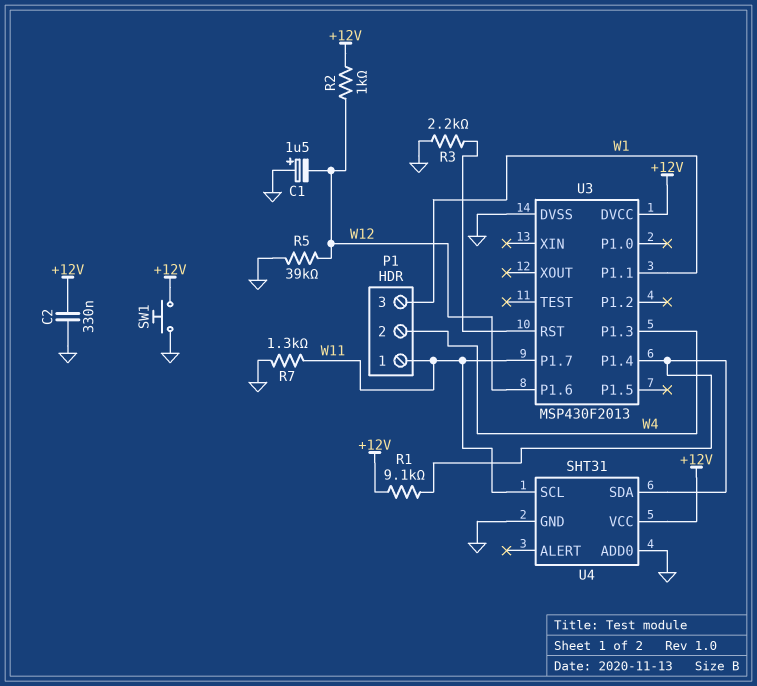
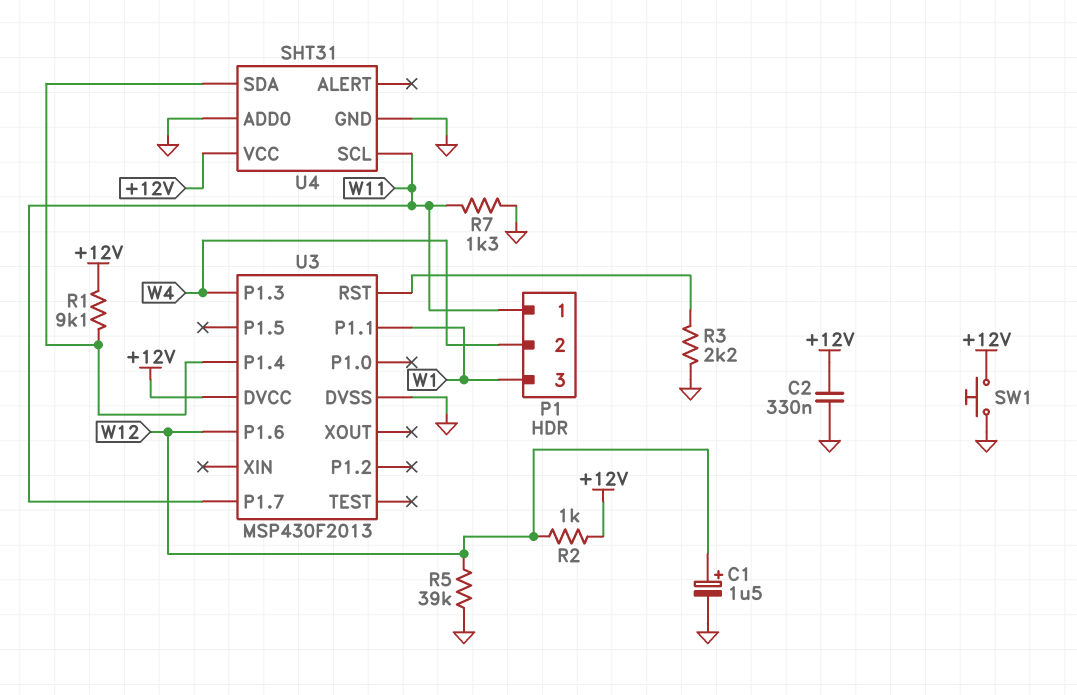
C1: 1.5uF (plus GND, minus W12) -> 1.5uF (plus W12, minus GND)

